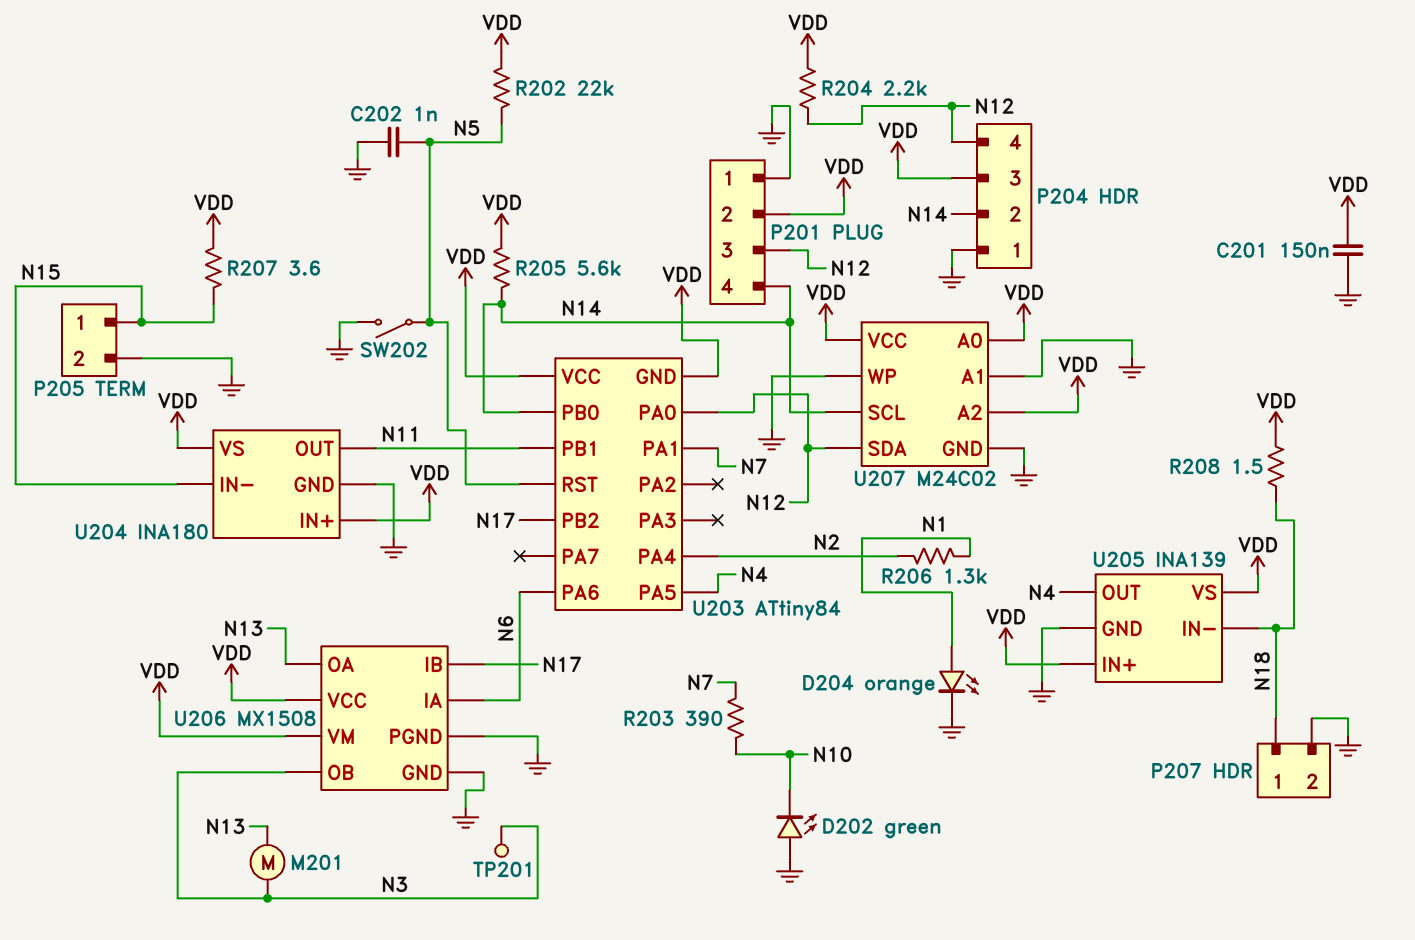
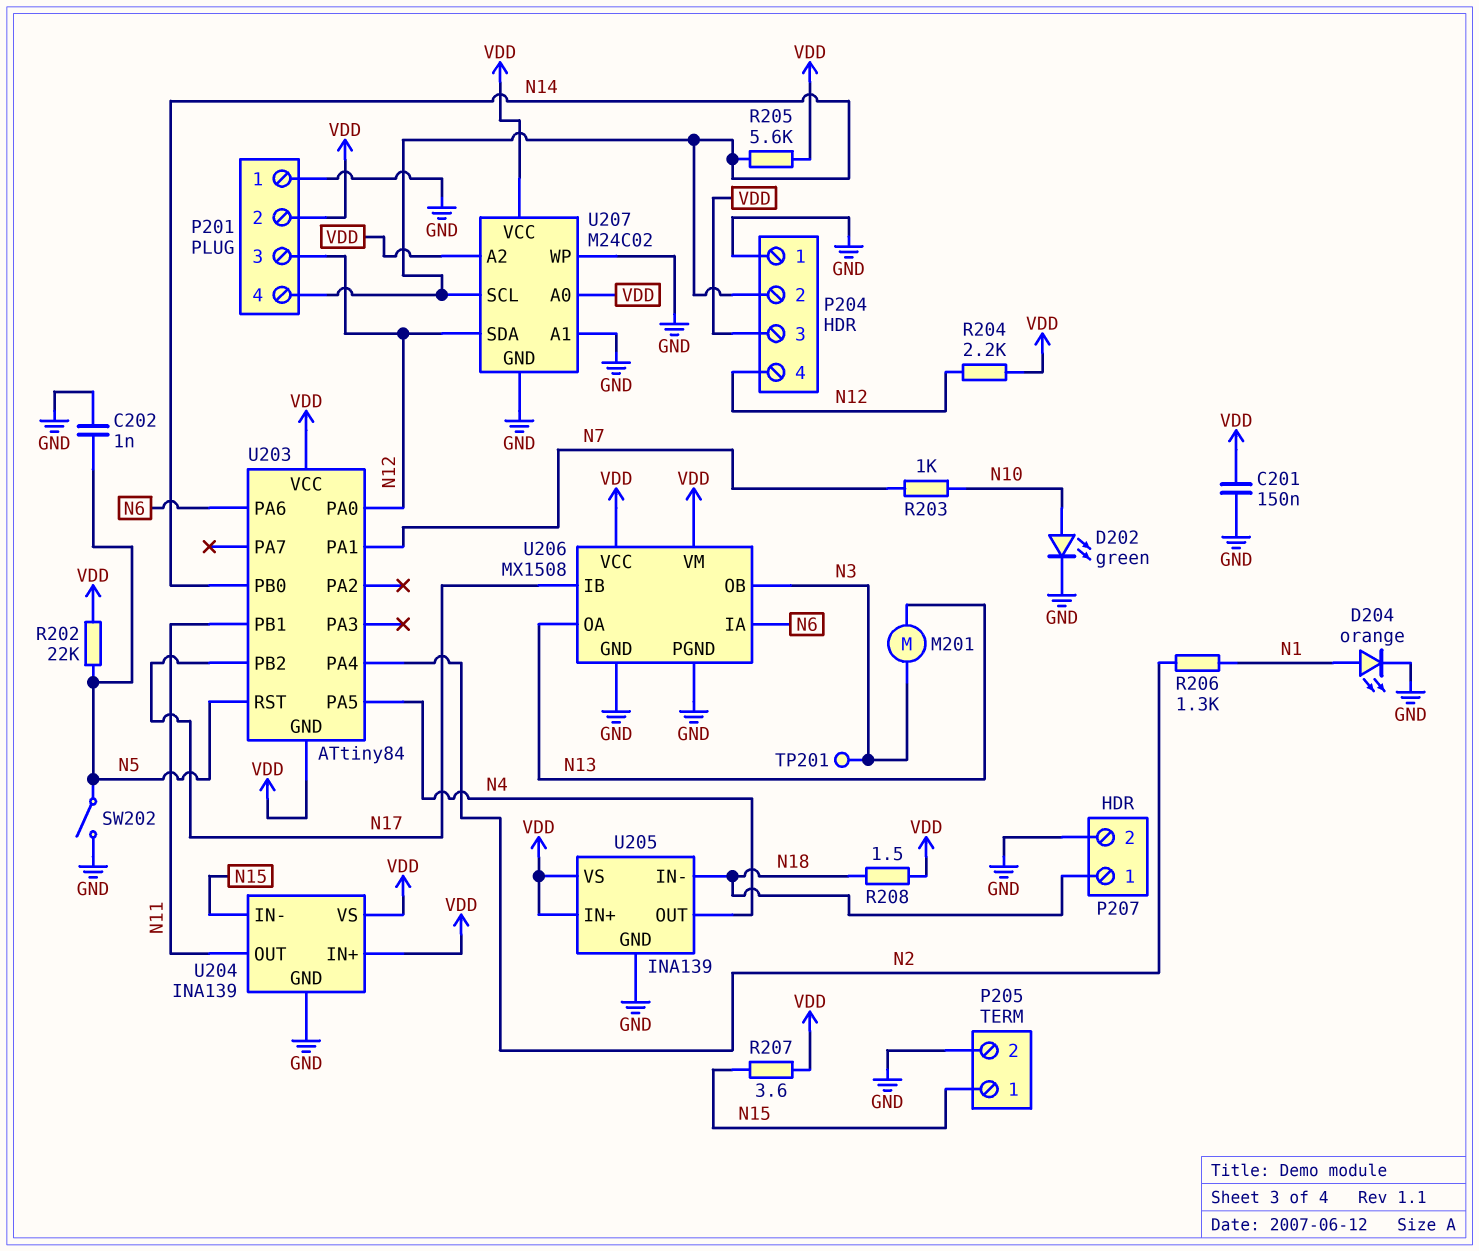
D202: LED green (A GND, K N10) -> LED green (A N10, K GND)
R203: 390 (N7, N10) -> 1k (N7, N10)
U204: INA180 -> INA139

